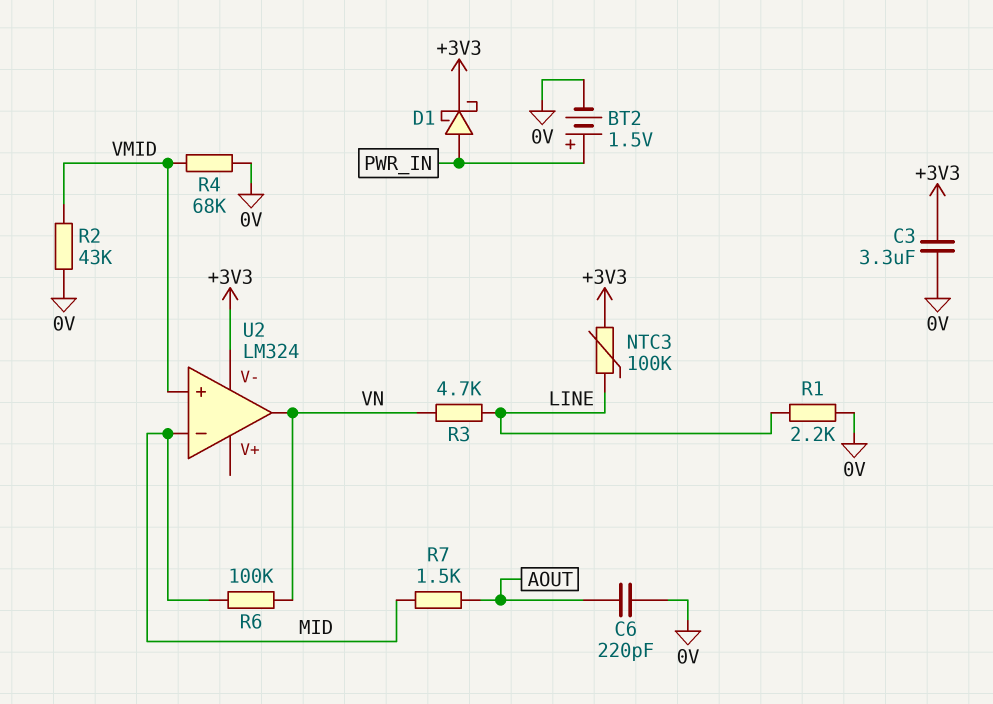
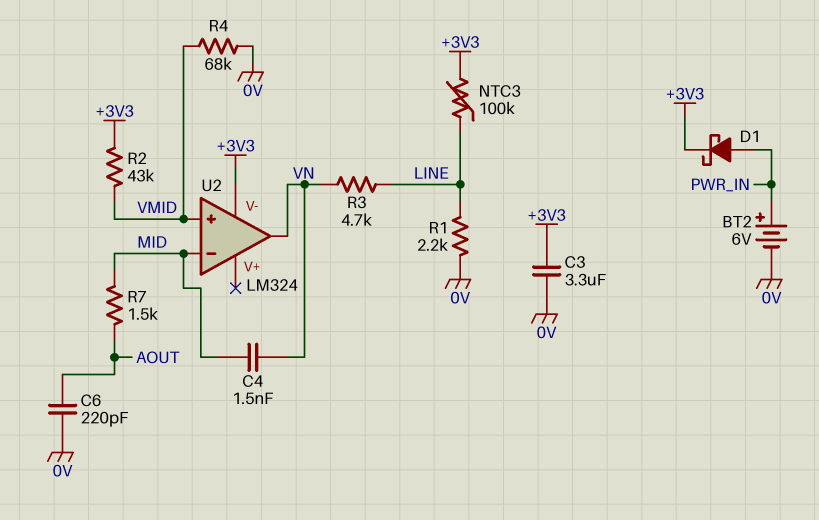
BT2: 1.5V (plus PWR_IN, minus 0V) -> 6V (plus PWR_IN, minus 0V)
C4: none -> 1.5nF (MID, VN)
R2: 43k (0V, VMID) -> 43k (+3V3, VMID)
R6: 100k (MID, VN) -> none

